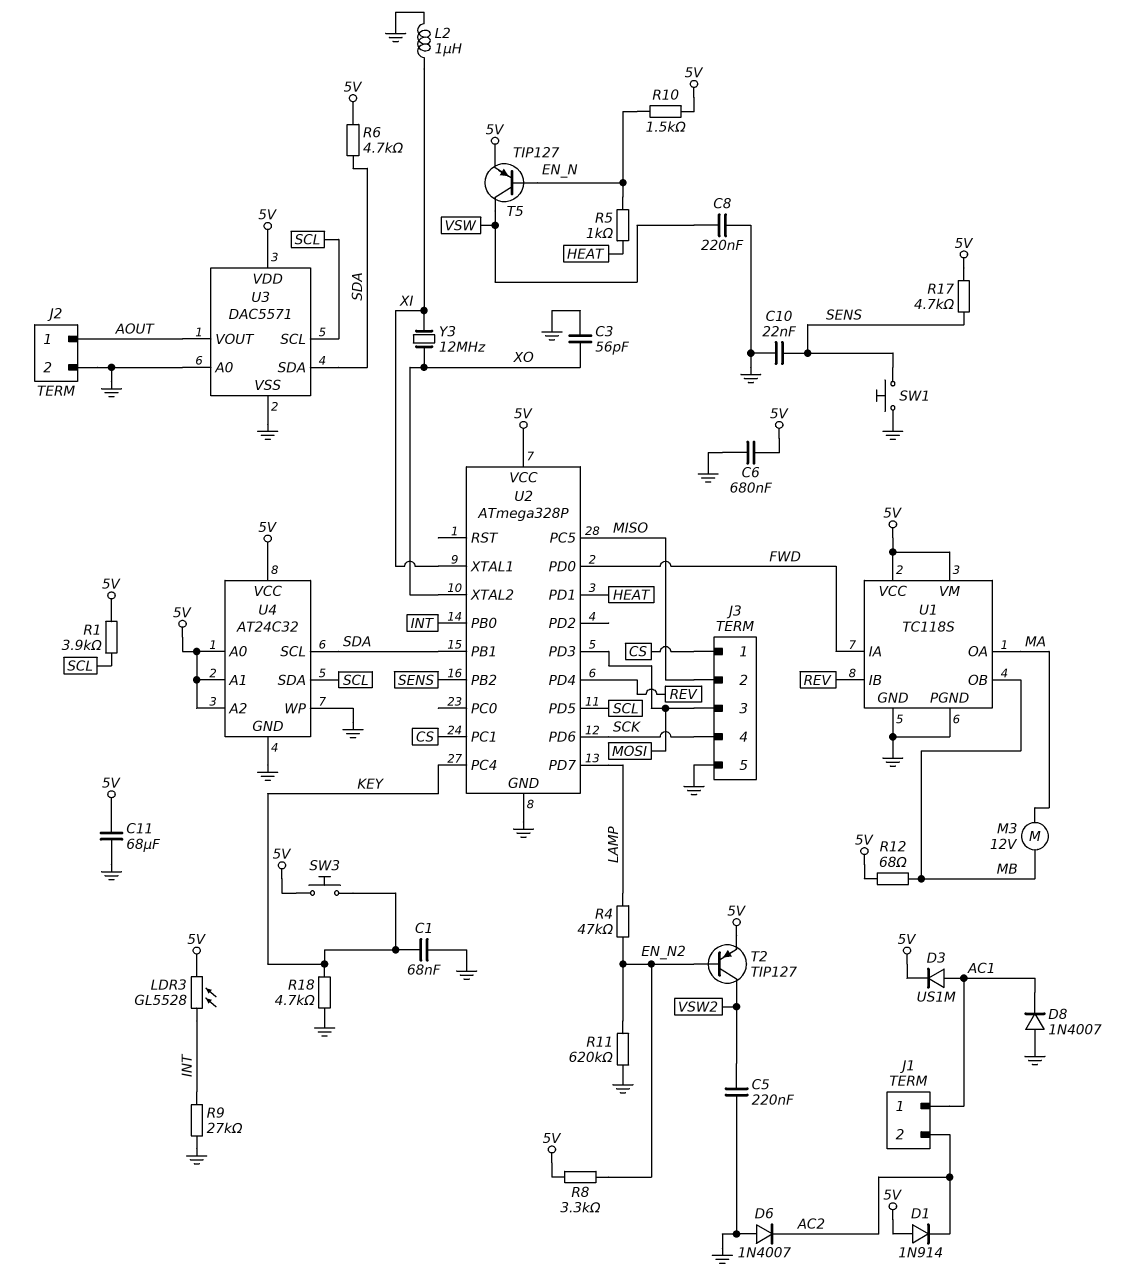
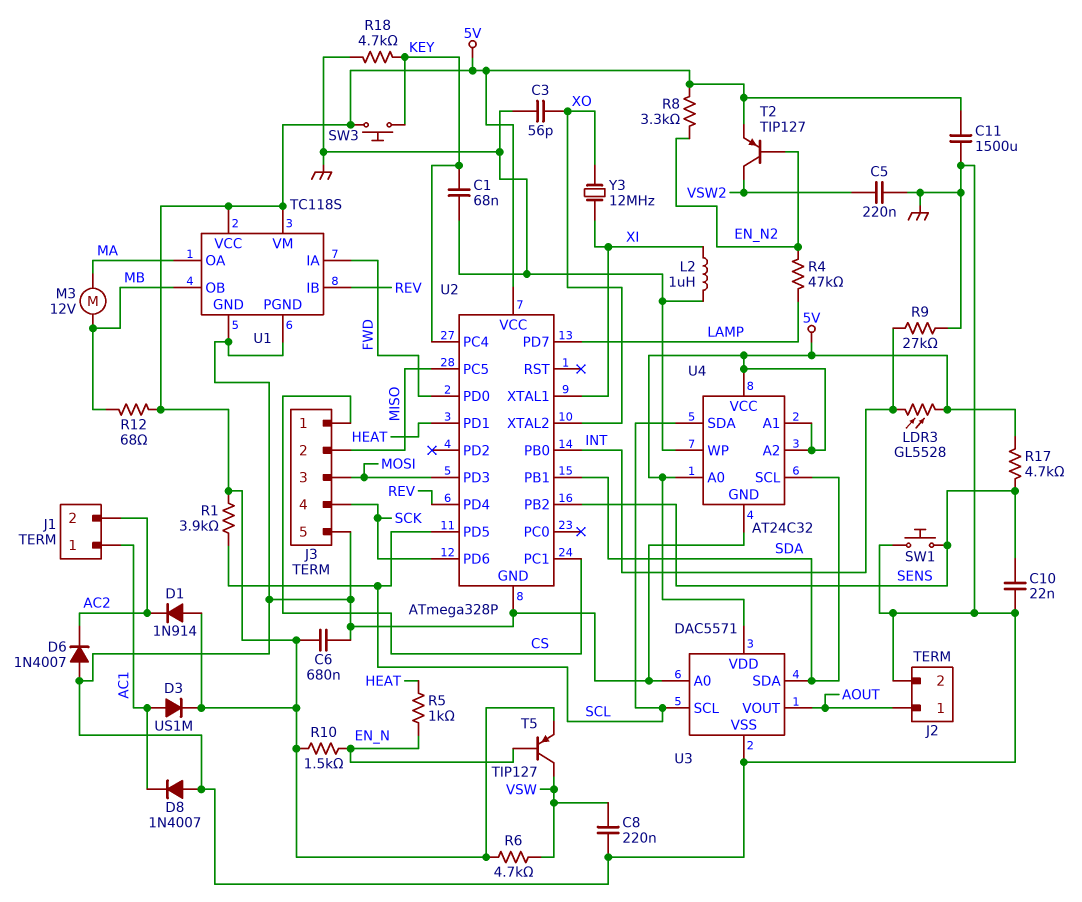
C11: 68uF (5V, GND) -> 1500uF (5V, GND)
R6: 4.7k (5V, SDA) -> 4.7k (5V, VSW)
R11: 620k (EN_N2, GND) -> none

